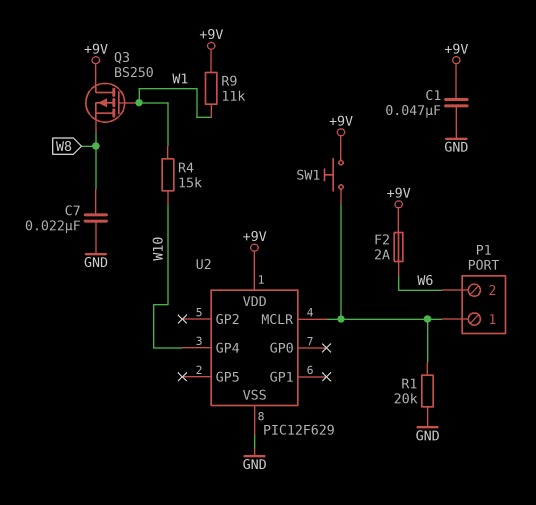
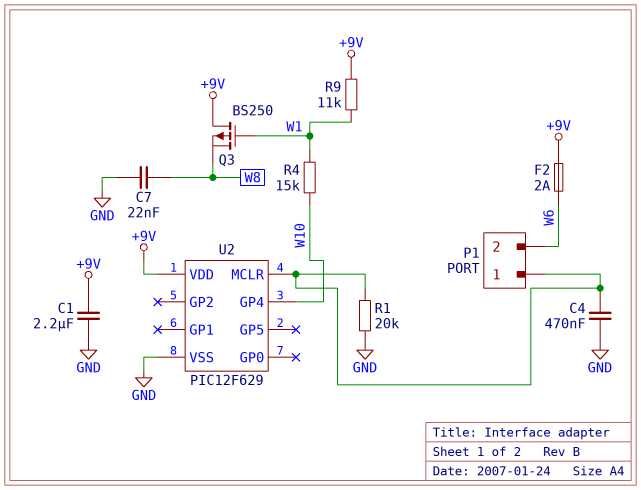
C1: 47nF (+9V, GND) -> 2.2uF (+9V, GND)
C4: none -> 470nF (GND, P1/1)
SW1: button (+9V, P1/1) -> none

